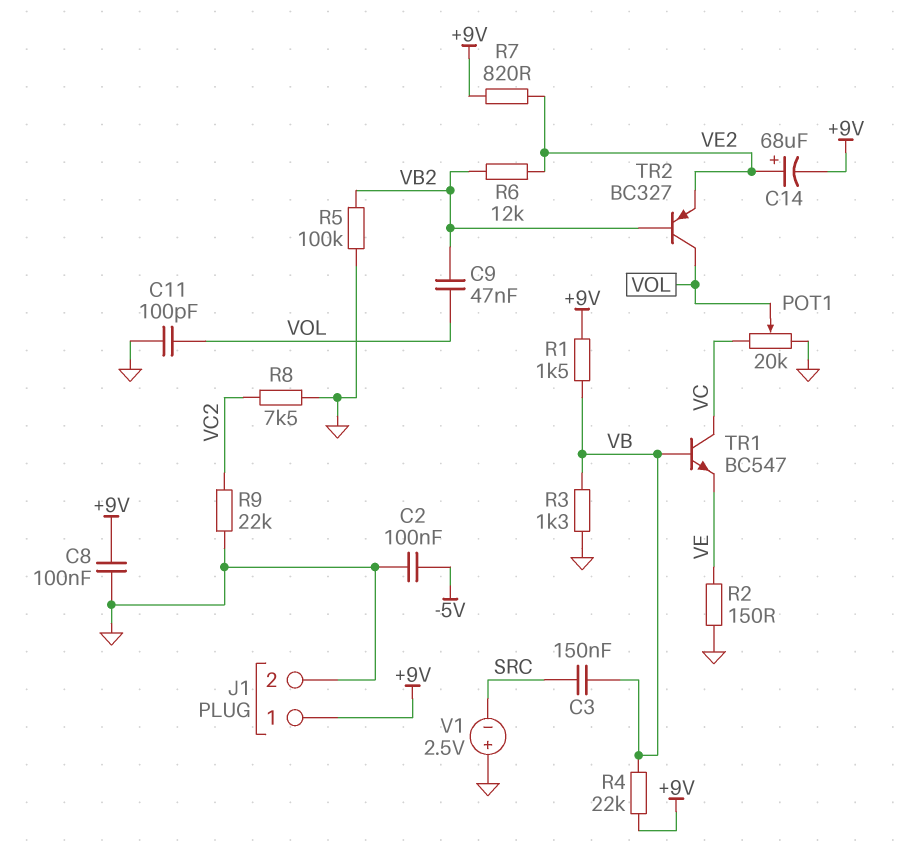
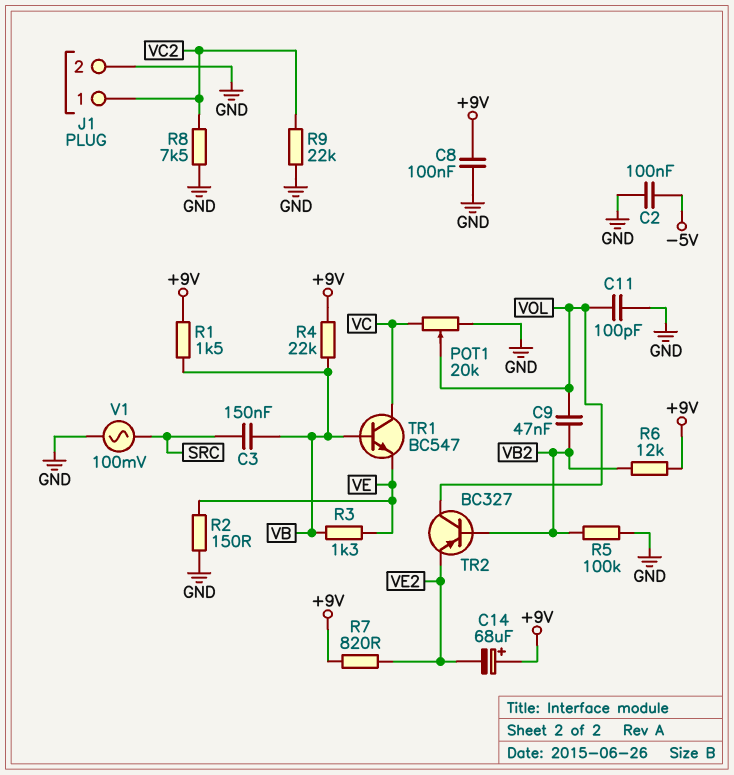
C14: 68uF (plus VE2, minus +9V) -> 68uF (plus +9V, minus VE2)
J1 pin 1: +9V -> VC2
R3: 1.3k (GND, VB) -> 1.3k (VB, VE)
R6: 12k (VB2, VE2) -> 12k (+9V, VB2)
V1: 2.5V (plus GND, minus SRC) -> AC 100mV (GND, SRC)

